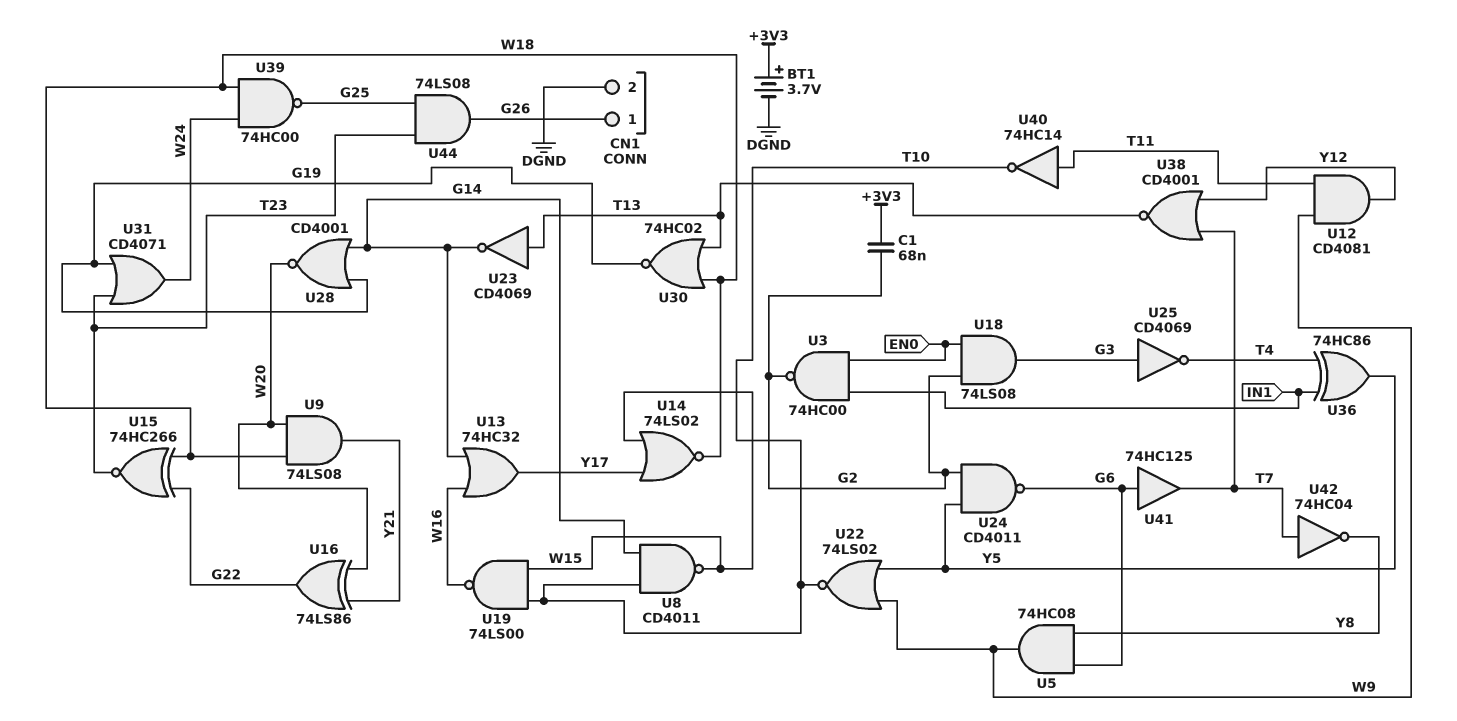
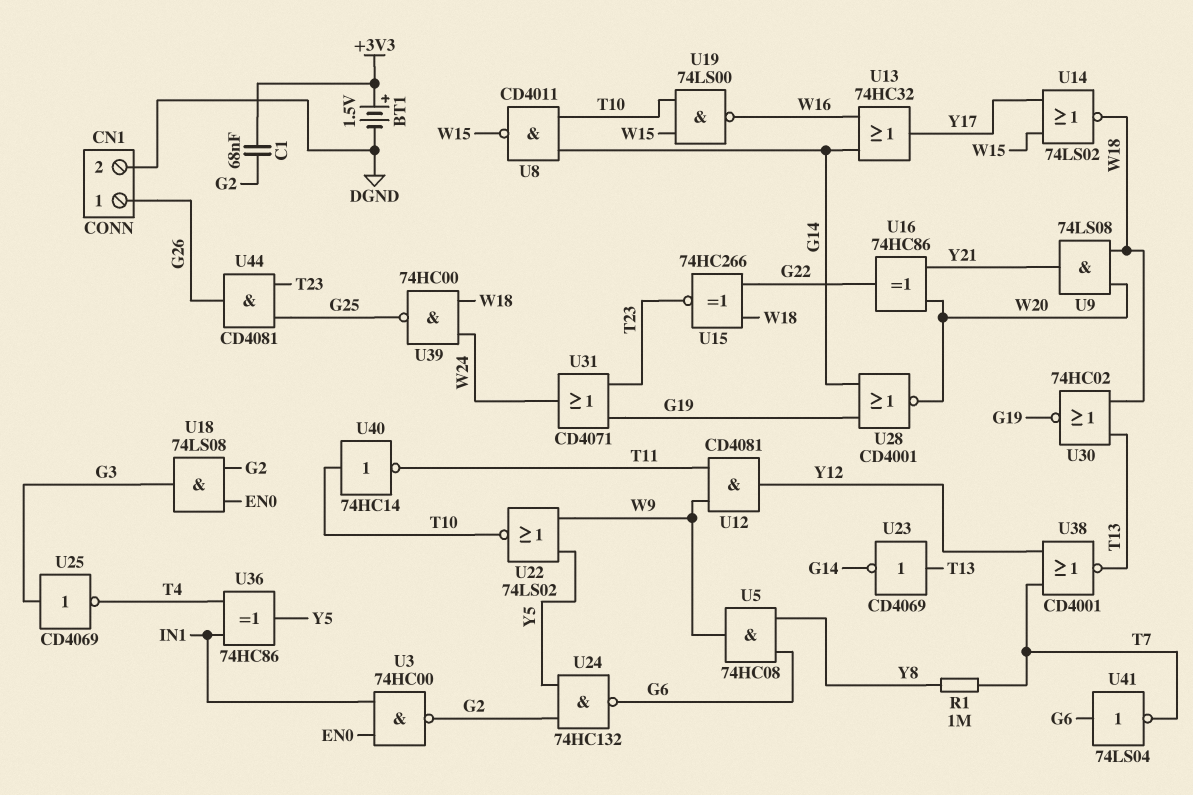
BT1: 3.7V (plus +3V3, minus DGND) -> 1.5V (plus +3V3, minus DGND)
R1: none -> 1M (T7, Y8)
U16: XOR 74LS86 (in W20, in Y21, out G22) -> XOR 74HC86 (in W20, in Y21, out G22)
U24: NAND CD4011 (in G2, in Y5, out G6) -> NAND 74HC132 (in G2, in Y5, out G6)
U40: NOT 74HC14 (in T11, out T10) -> NOT 74HC14 (in T10, out T11)
U41: buffer 74HC125 (in G6, out T7) -> NOT 74LS04 (in G6, out T7)
U42: NOT 74HC04 (in T7, out Y8) -> none
U44: AND 74LS08 (in G25, in T23, out G26) -> AND CD4081 (in G25, in T23, out G26)

